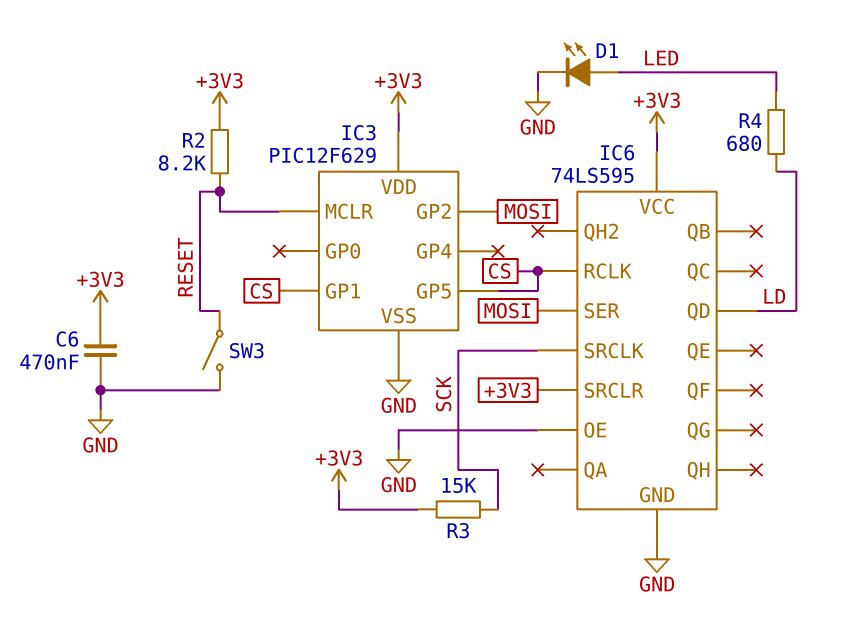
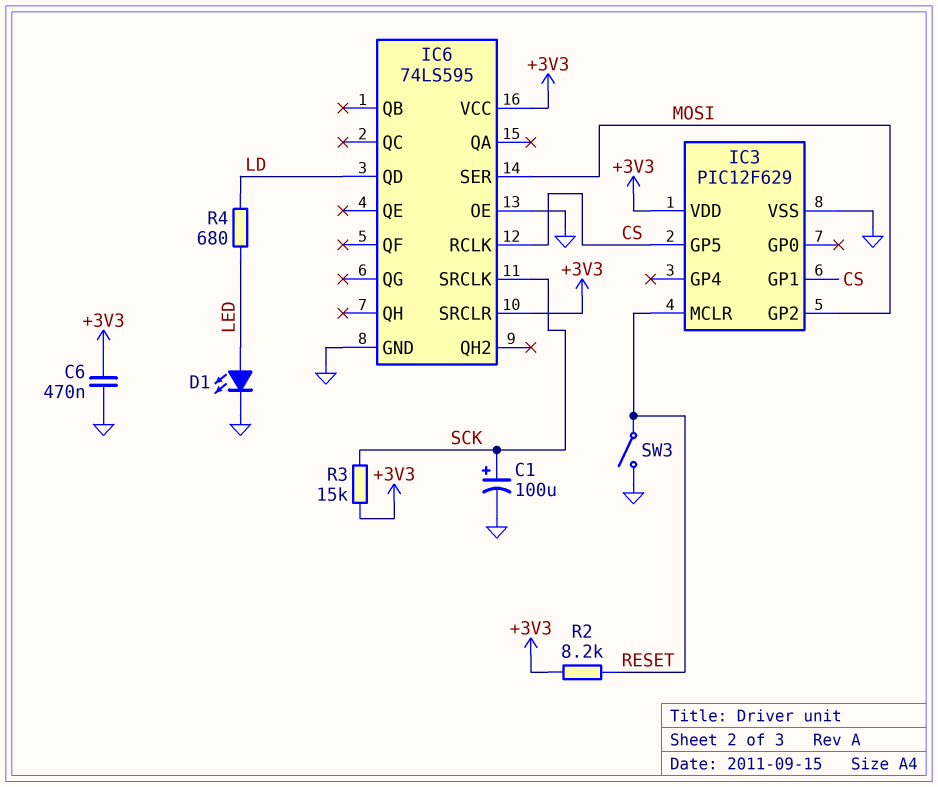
C1: none -> 100uF (plus SCK, minus GND)

